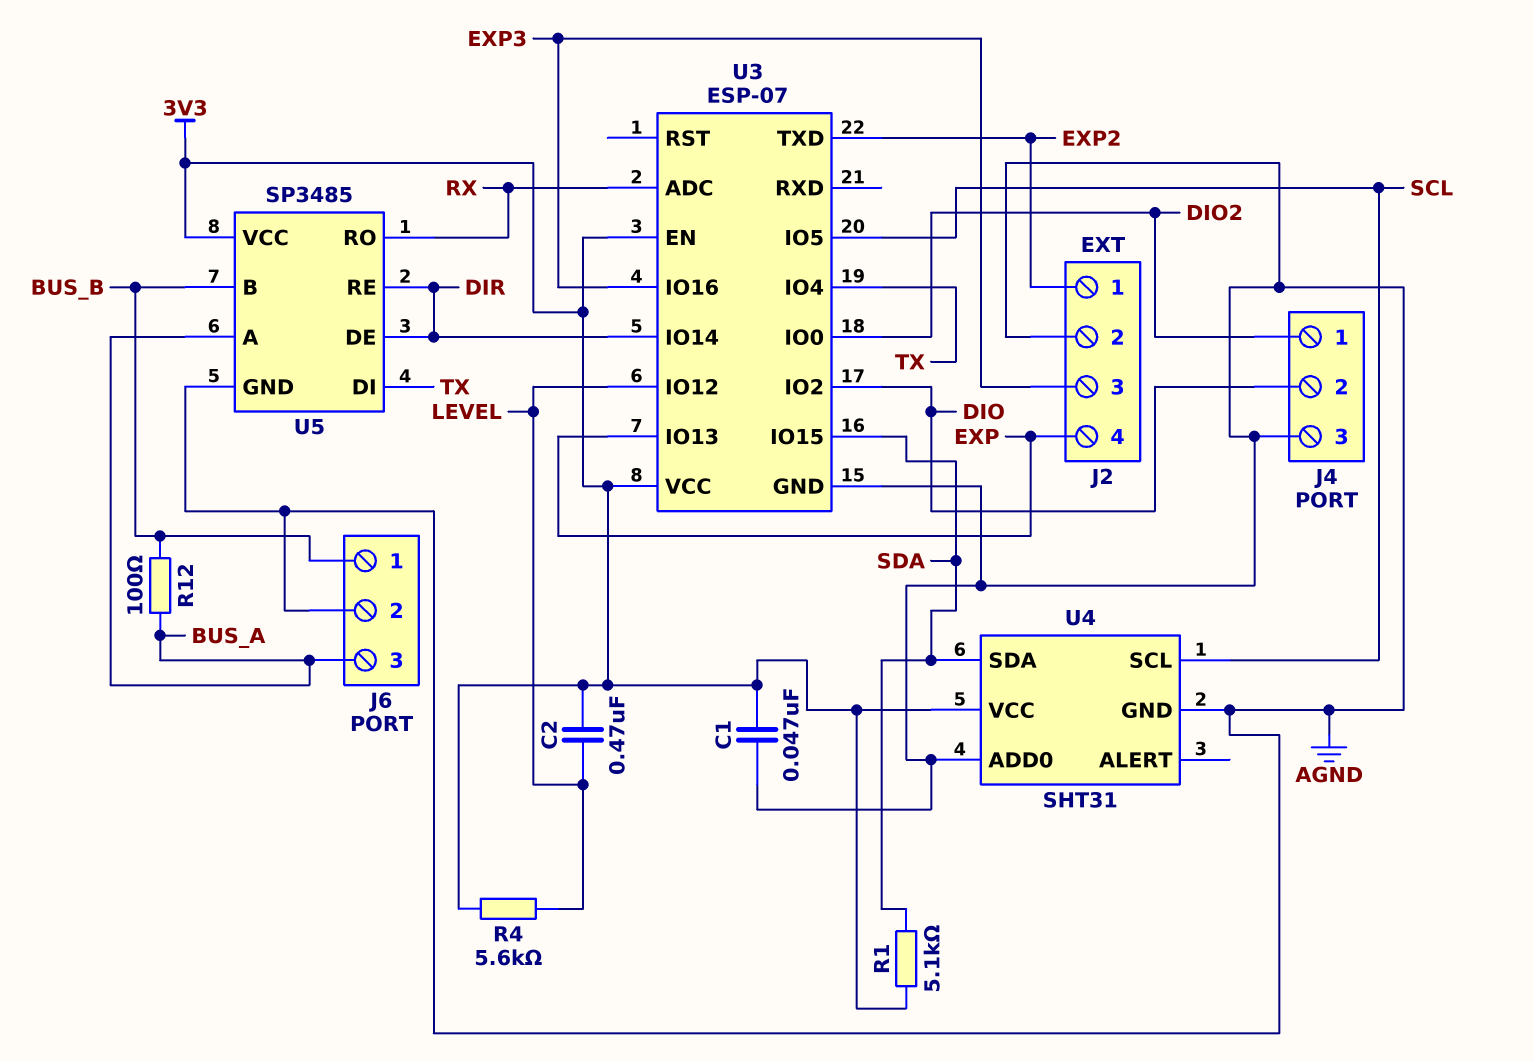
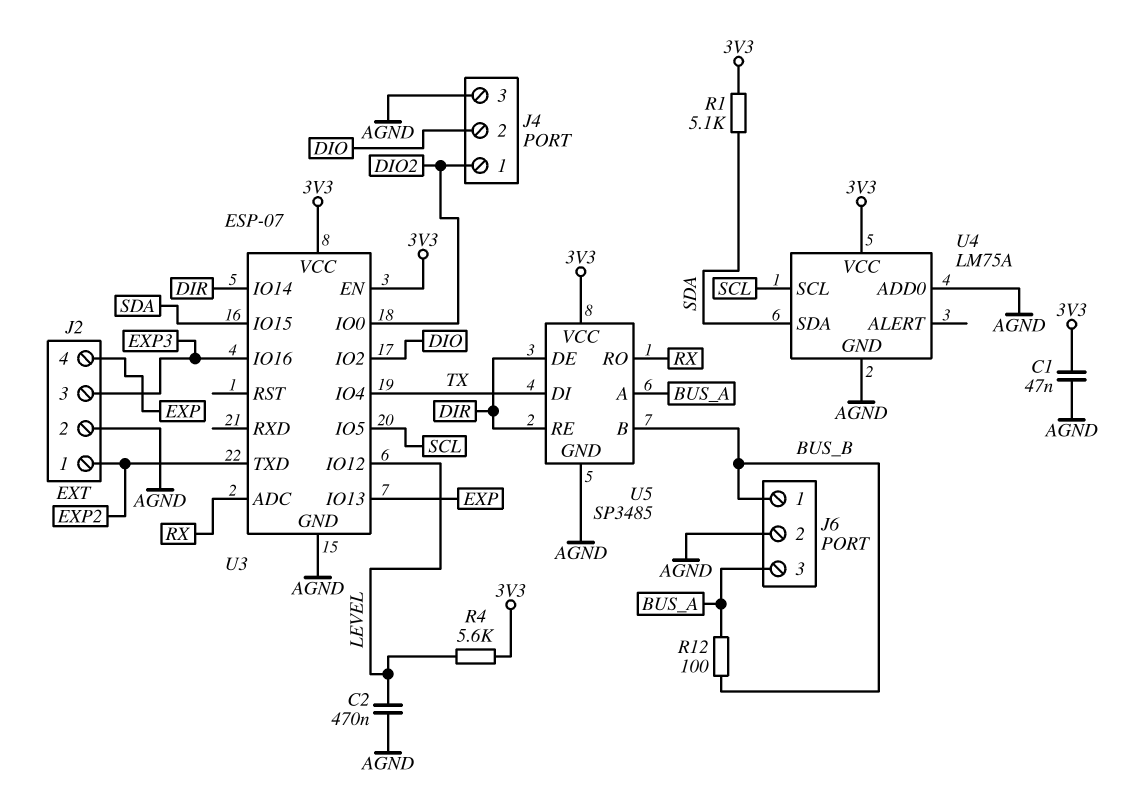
C2: 470nF (3V3, LEVEL) -> 470nF (AGND, LEVEL)
U4: SHT31 -> LM75A

